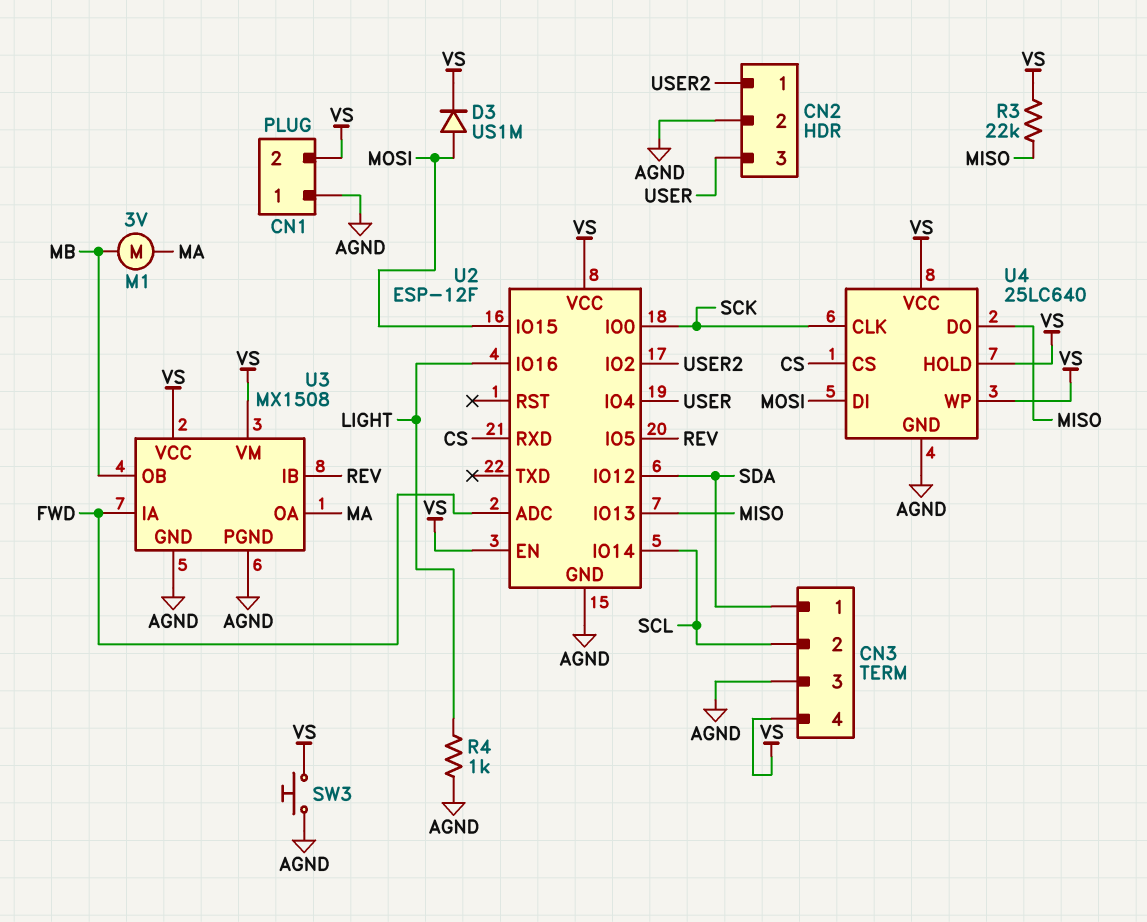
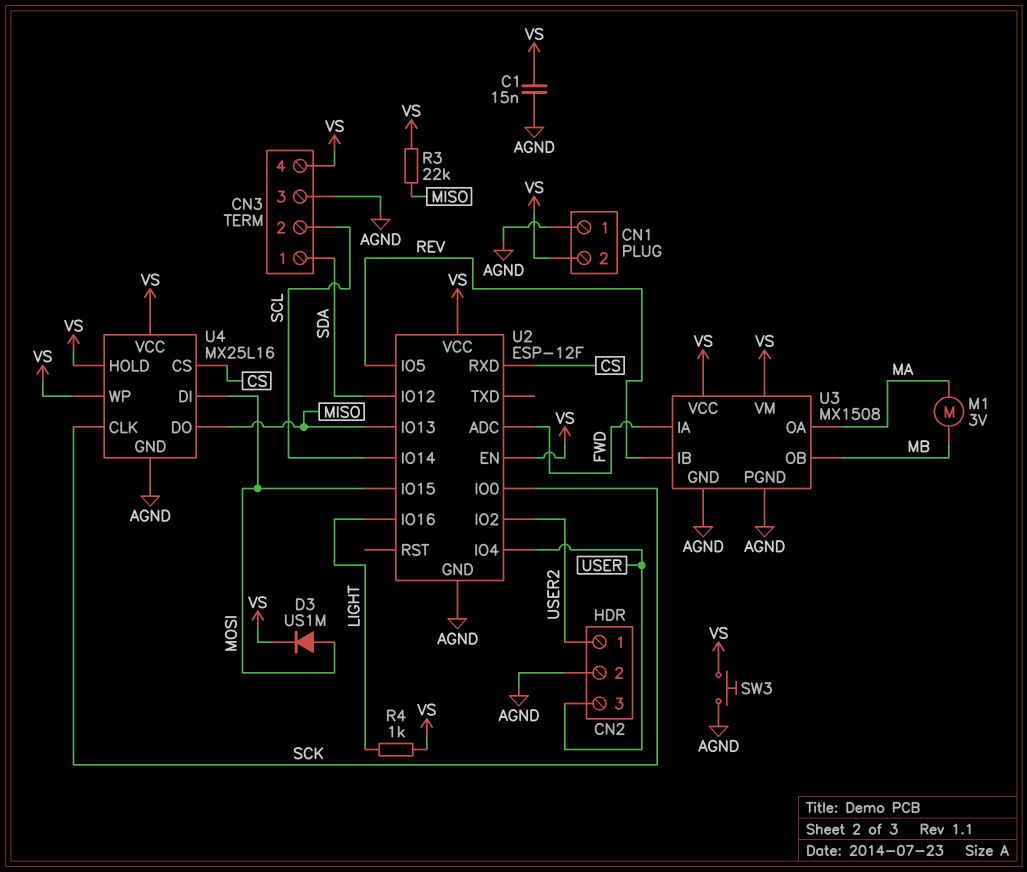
C1: none -> 15nF (AGND, VS)
R4: 1k (AGND, LIGHT) -> 1k (LIGHT, VS)
U4: 25LC640 -> MX25L16

